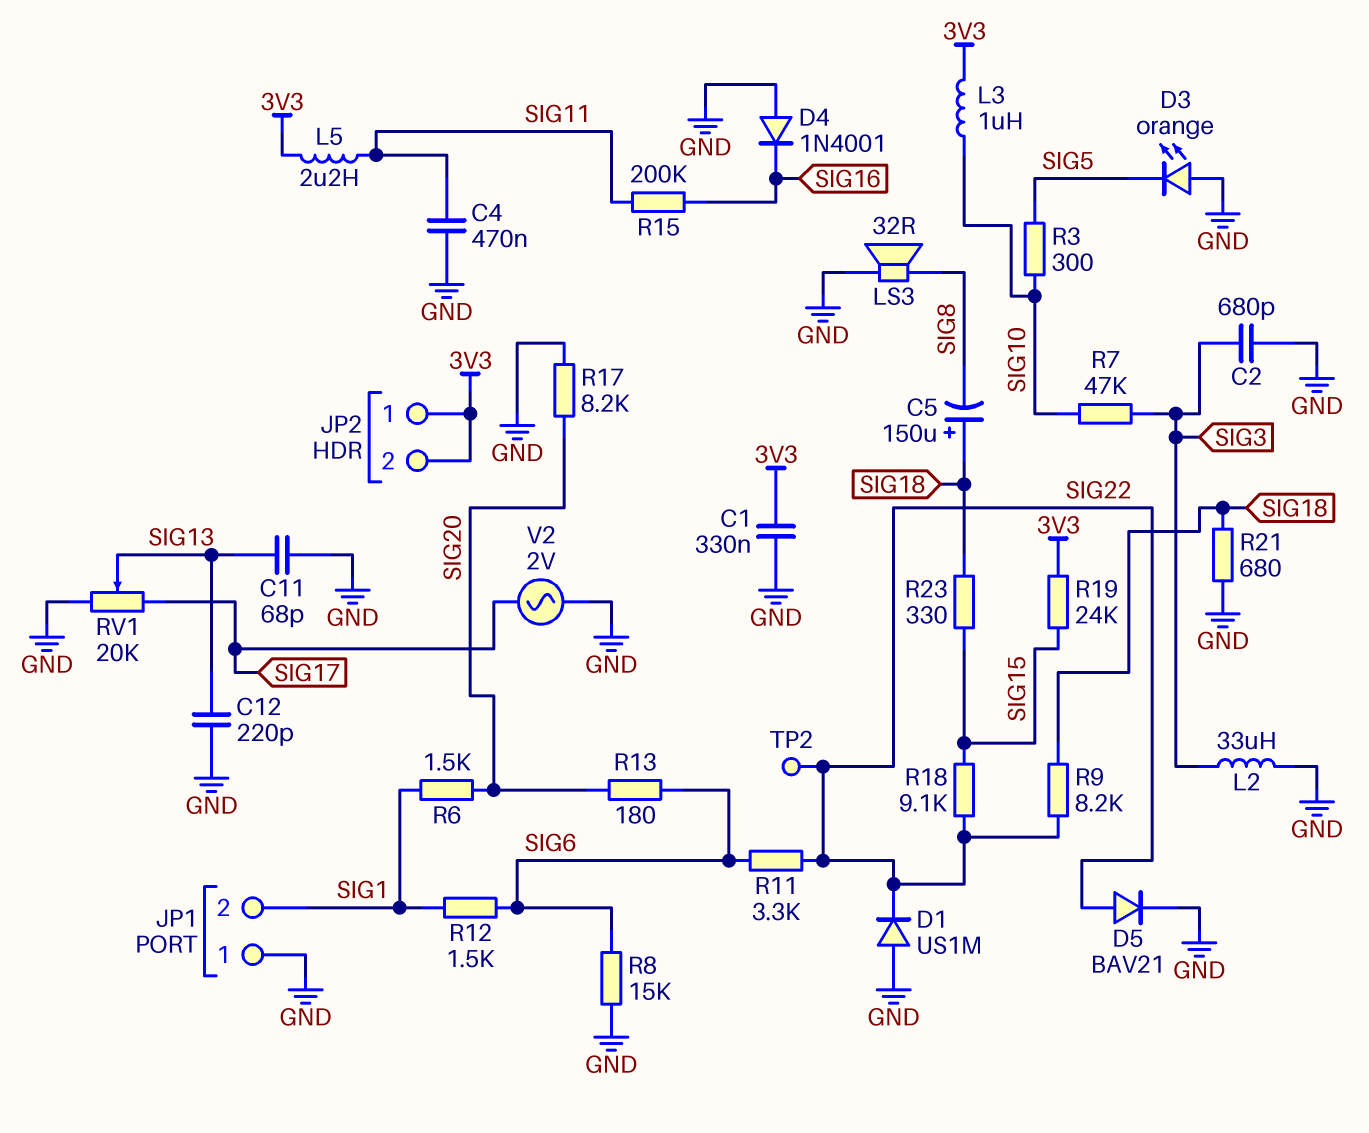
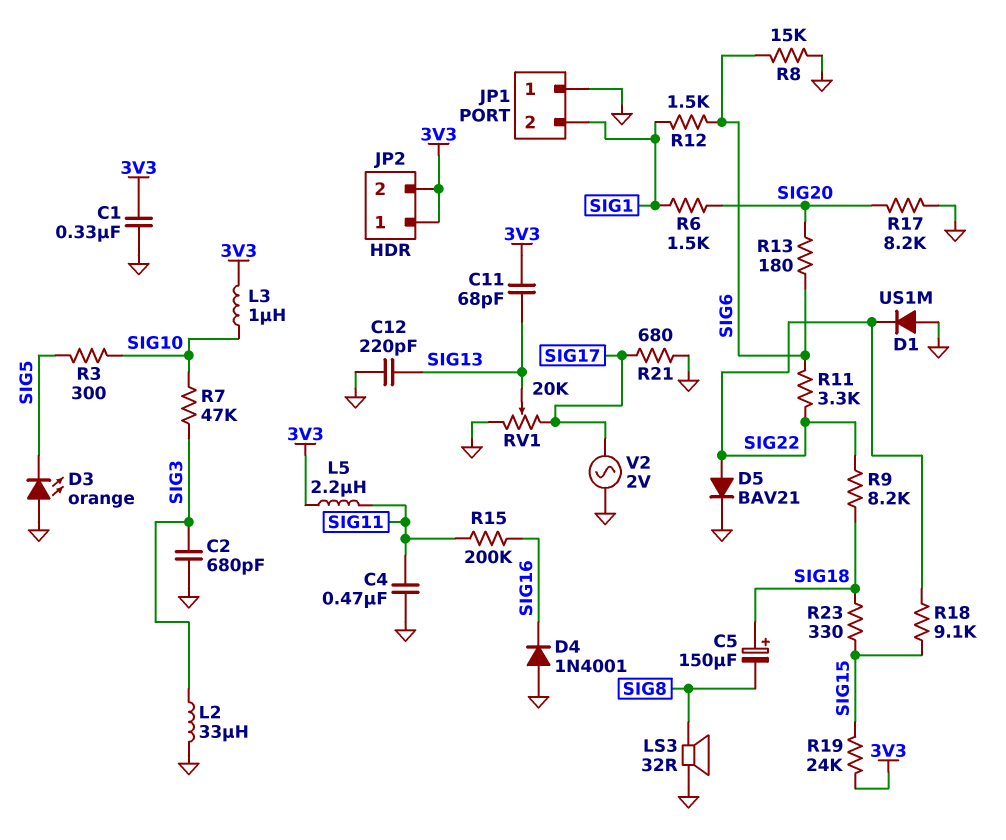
C11: 68pF (GND, SIG13) -> 68pF (3V3, SIG13)
R21: 680 (GND, SIG18) -> 680 (GND, SIG17)
TP2: test point (SIG22) -> none

